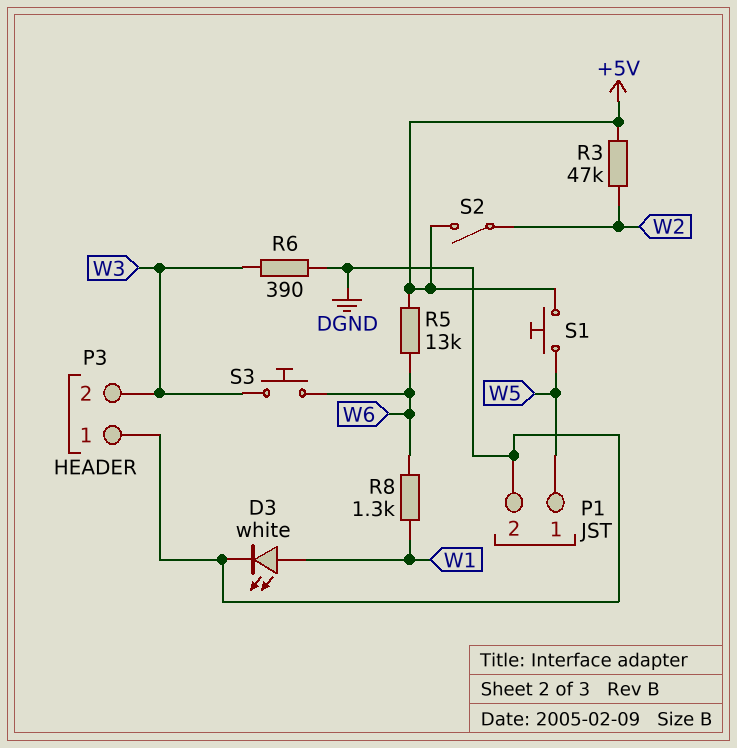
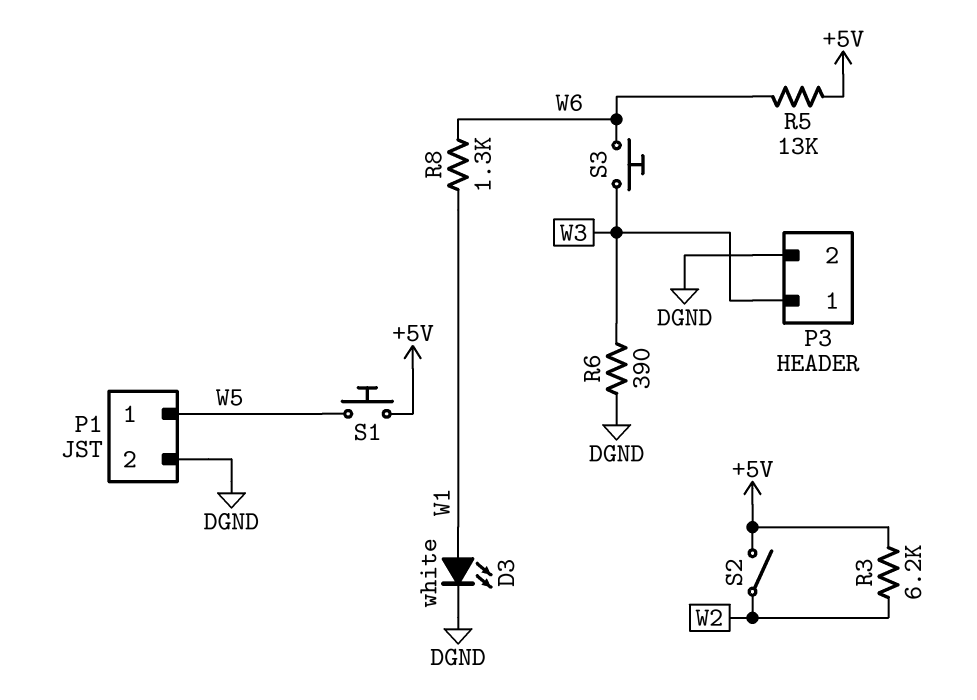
P3 pin 1: DGND -> W3
P3 pin 2: W3 -> DGND
R3: 47k (+5V, W2) -> 6.2k (+5V, W2)

